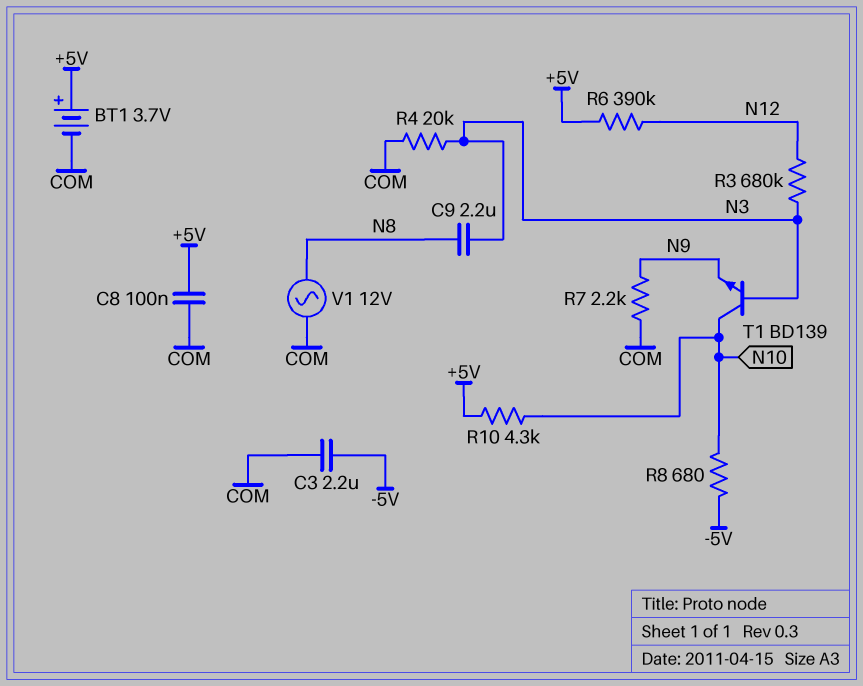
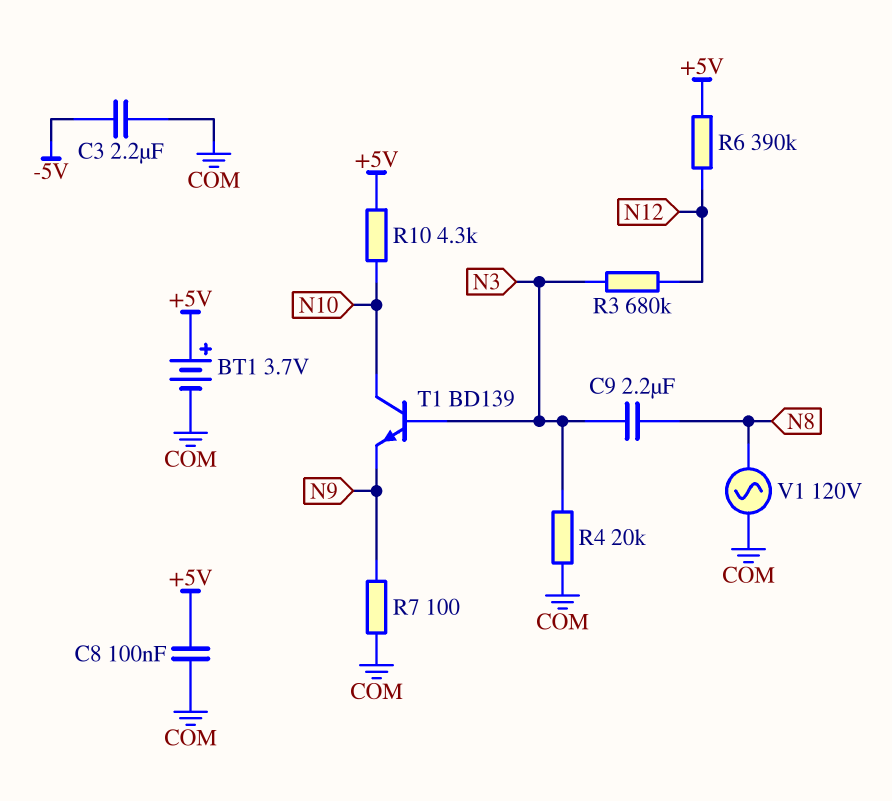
R7: 2.2k (COM, N9) -> 100 (COM, N9)
R8: 680 (-5V, N10) -> none
V1: AC 12V (COM, N8) -> AC 120V (COM, N8)

